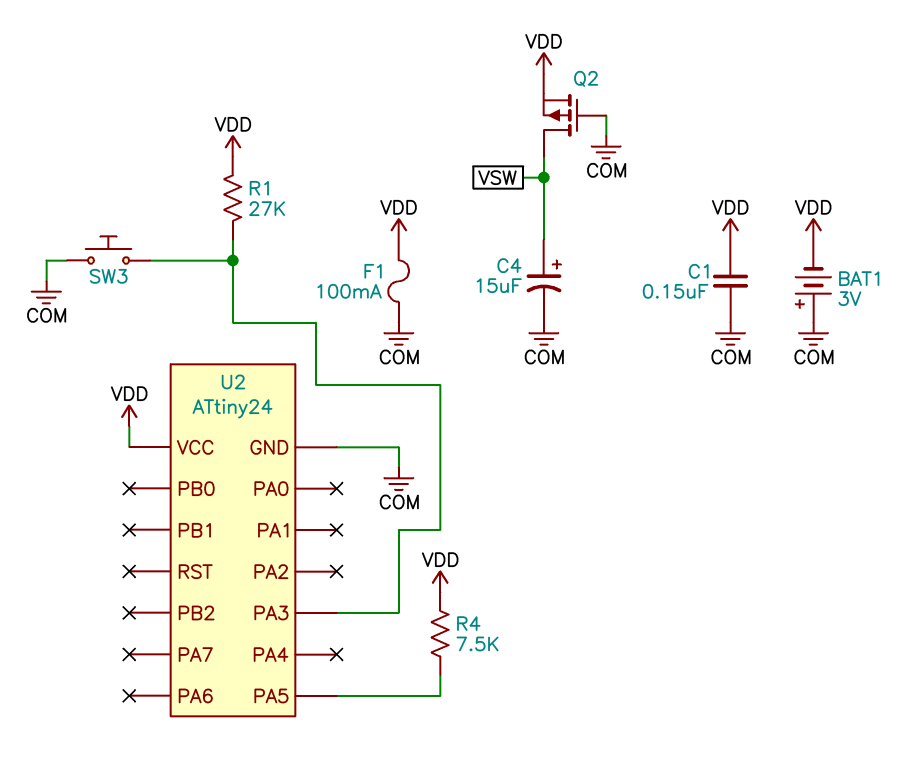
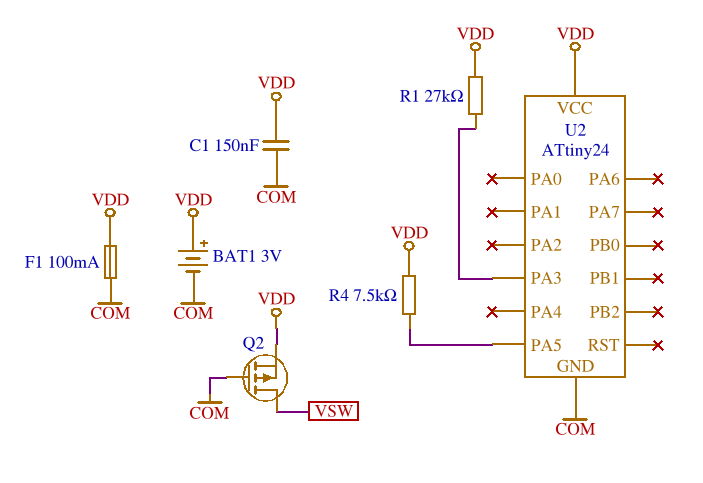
BAT1: 3V (plus COM, minus VDD) -> 3V (plus VDD, minus COM)
C4: 15uF (plus VSW, minus COM) -> none
SW3: button (COM, U2/PA3) -> none

